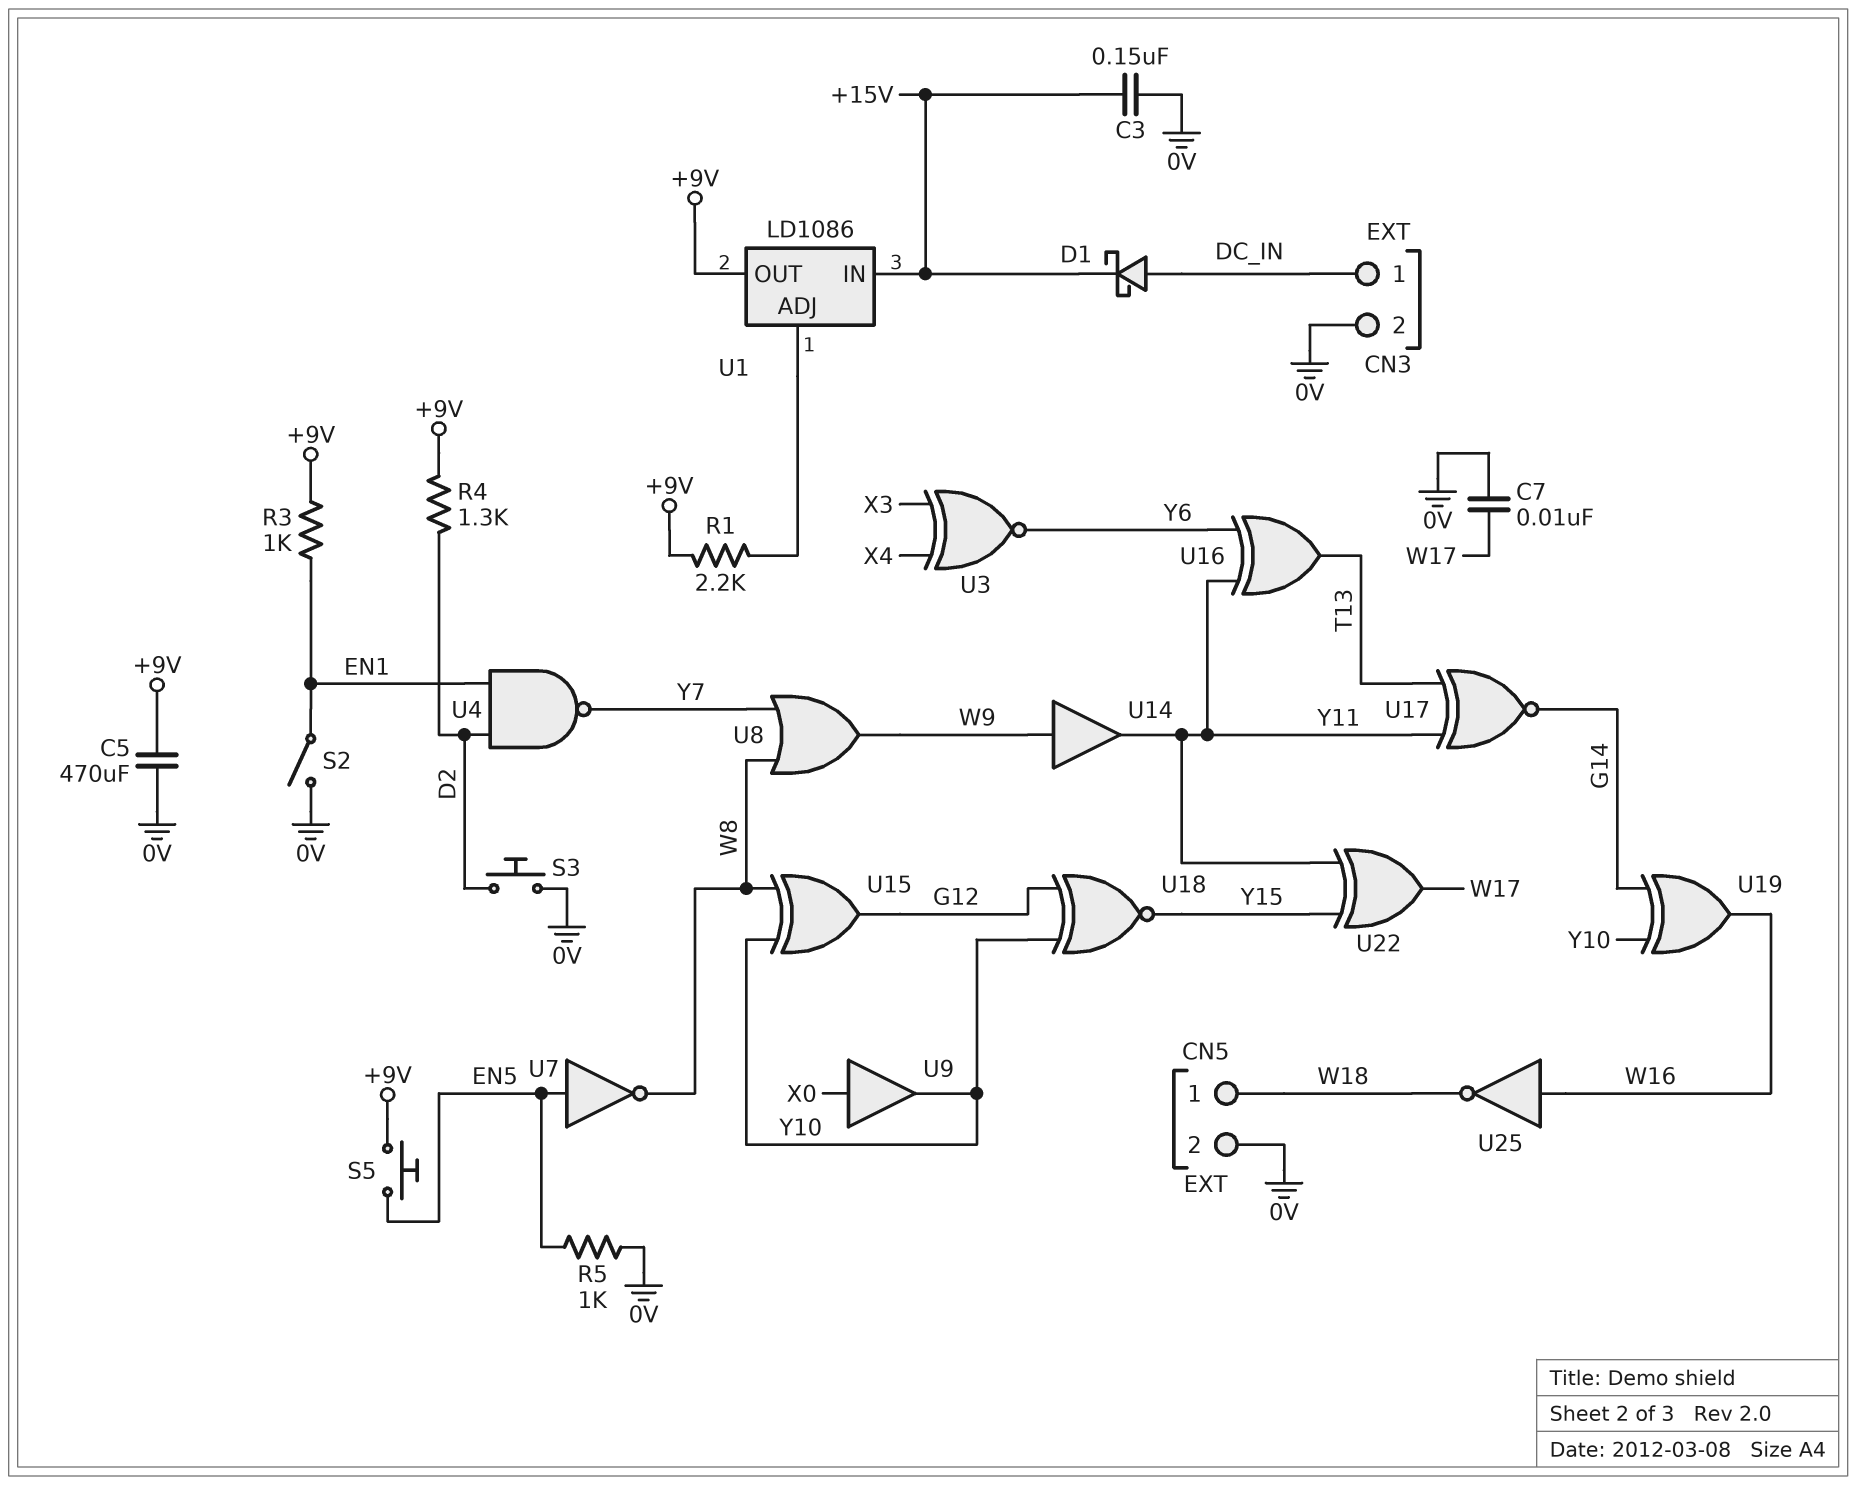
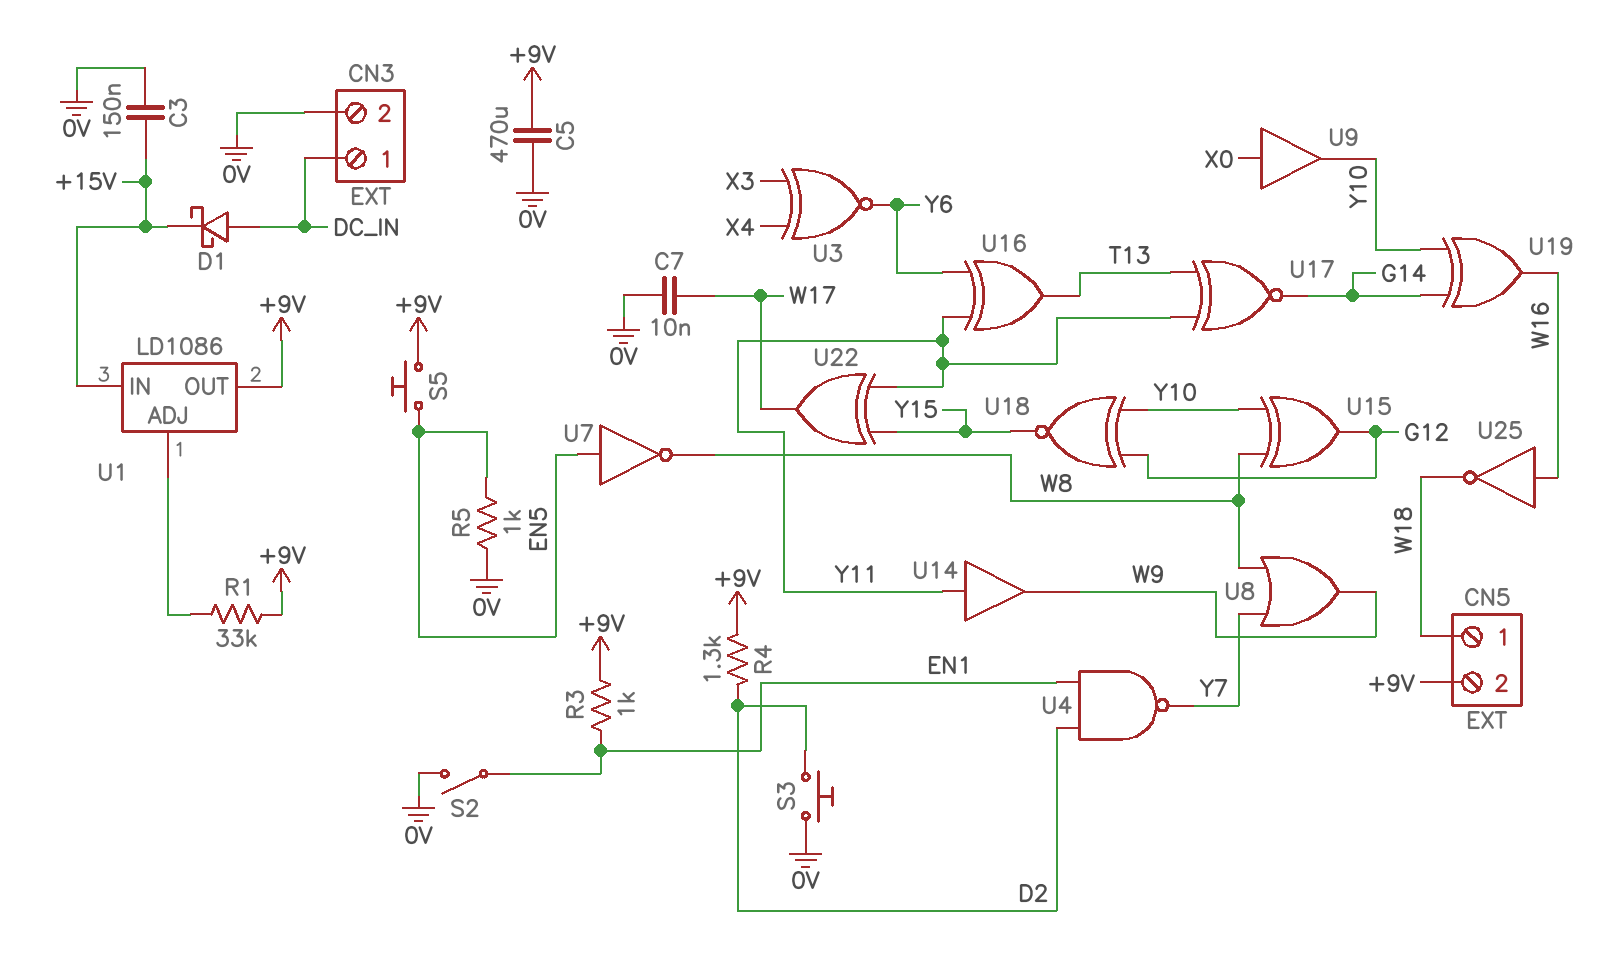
CN5 pin 2: 0V -> +9V
R1: 2.2k (+9V, U1/ADJ) -> 33k (+9V, U1/ADJ)
U14: buffer (in W9, out Y11) -> buffer (in Y11, out W9)

